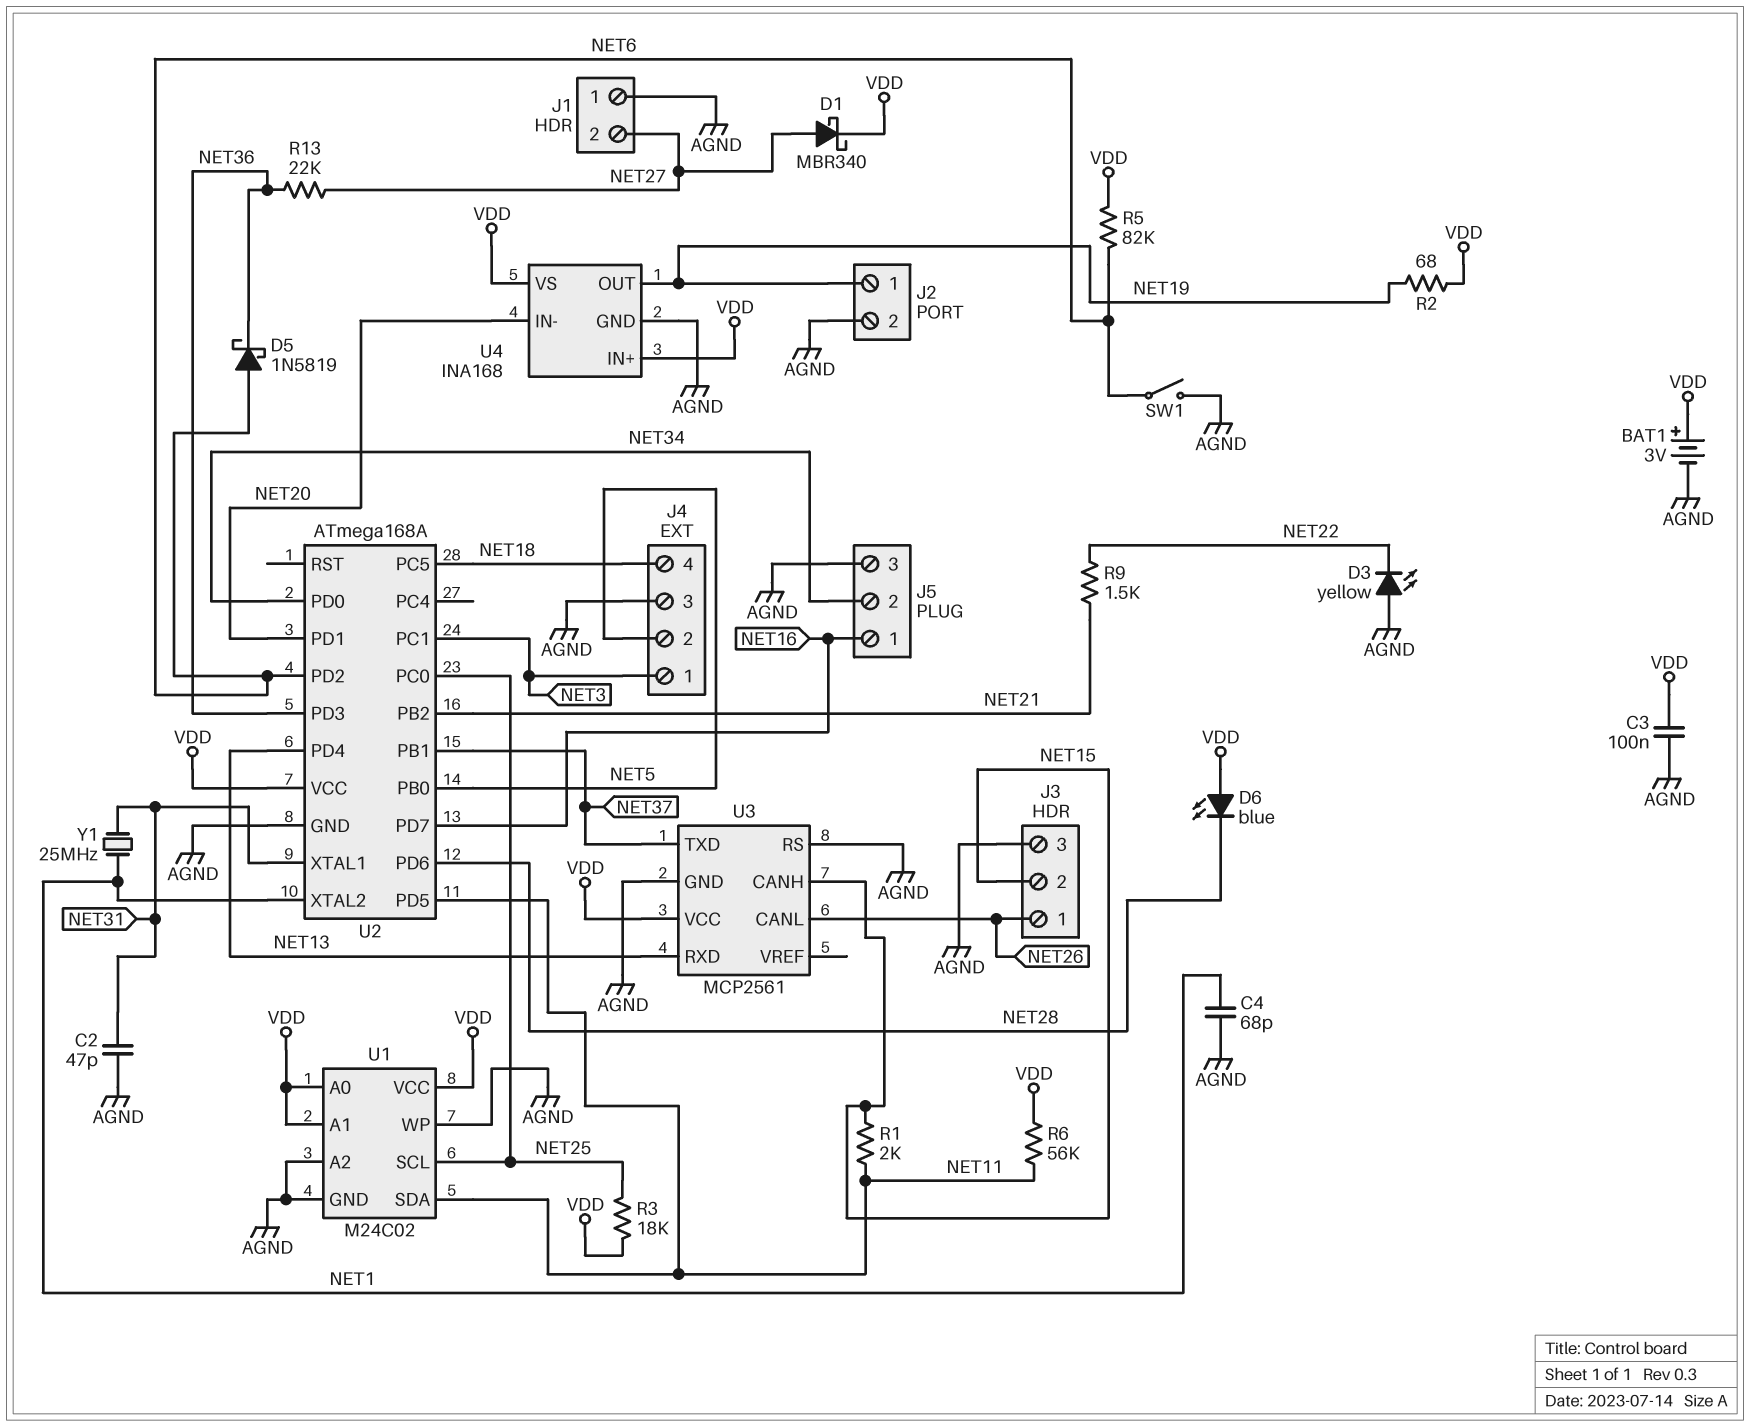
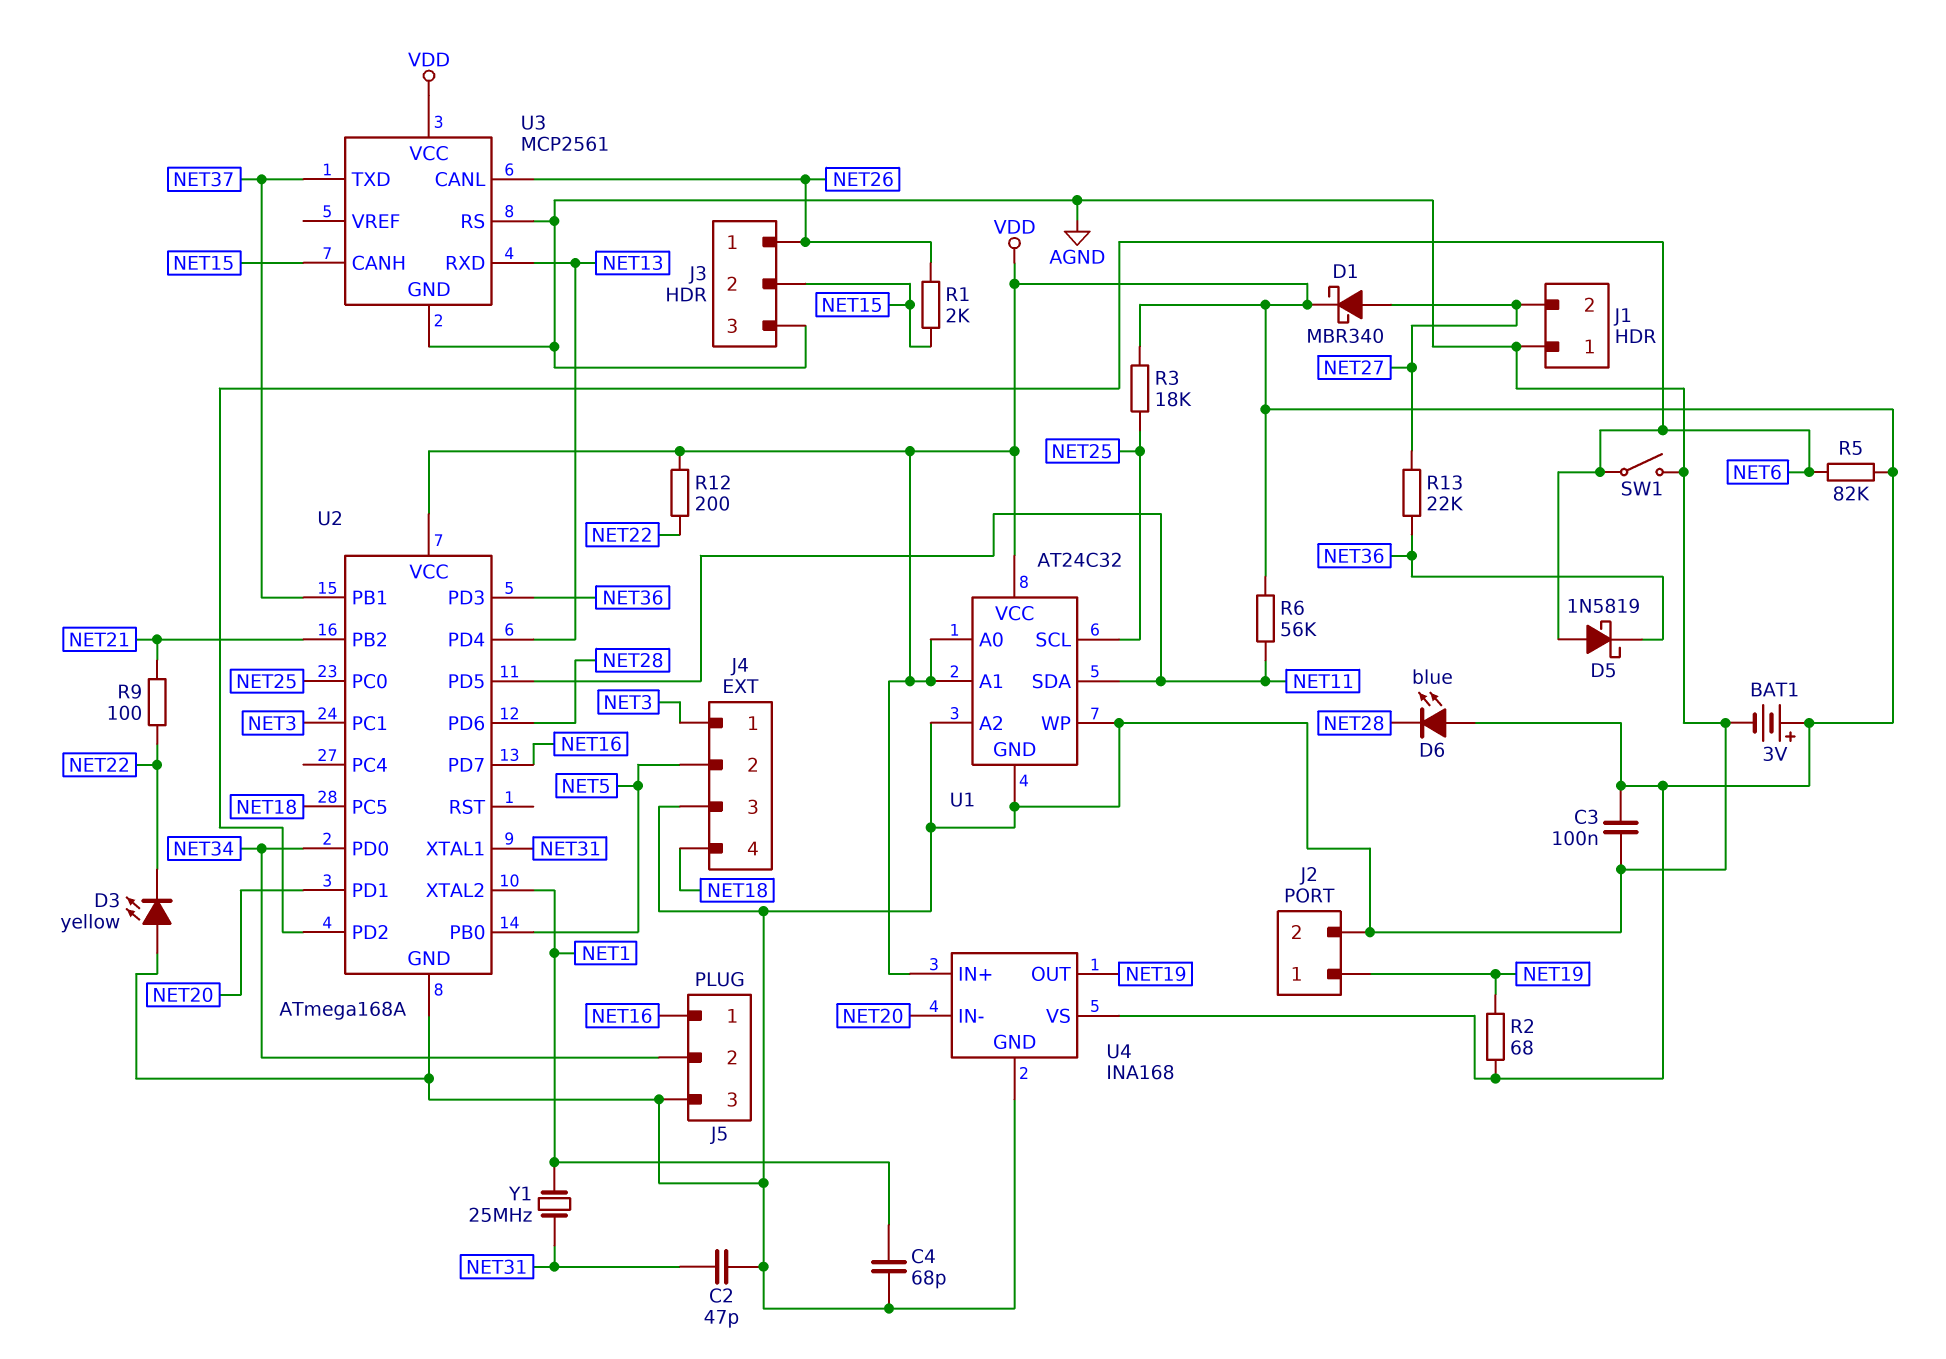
R1: 2k (NET11, NET15) -> 2k (NET15, NET26)
R9: 1.5k (NET21, NET22) -> 100 (NET21, NET22)
R12: none -> 200 (NET22, VDD)
U1: M24C02 -> AT24C32

